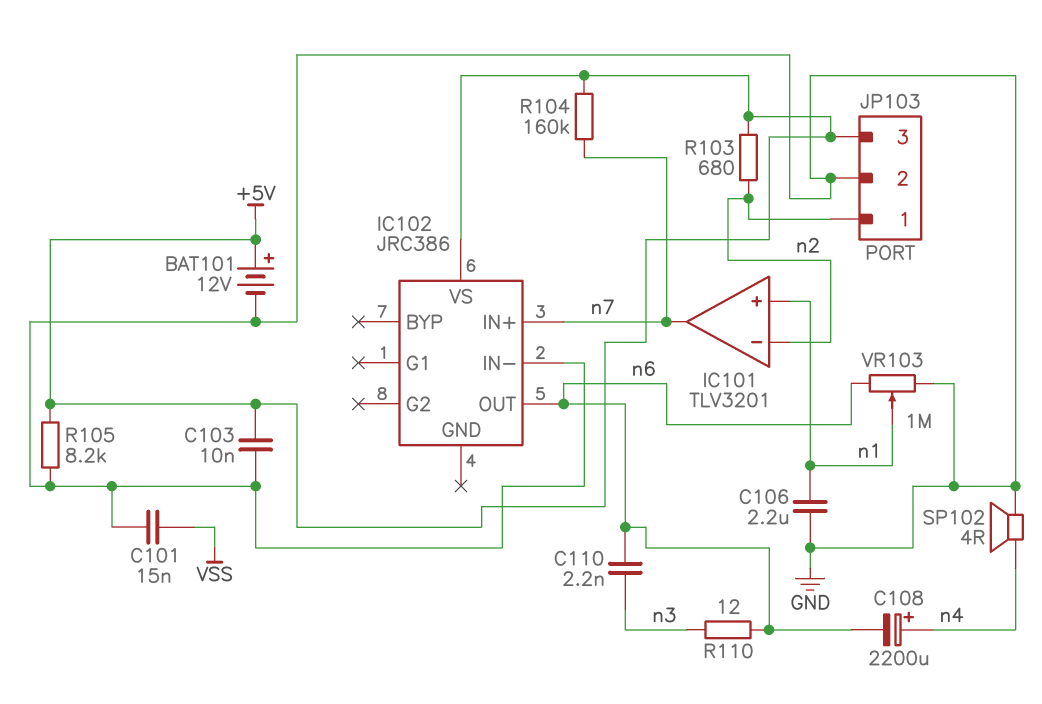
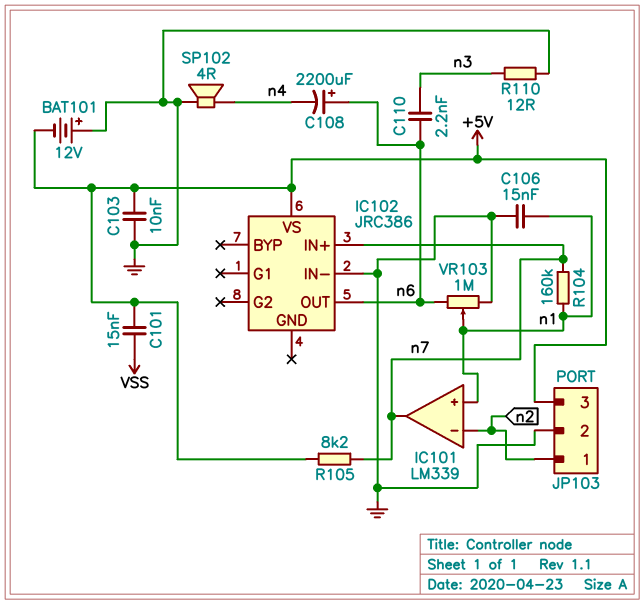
BAT101: 12V (plus +5V, minus GND) -> 12V (plus GND, minus +5V)
C101: 15nF (GND, VSS) -> 15nF (+5V, VSS)
C106: 2.2uF (GND, n1) -> 15nF (GND, n1)
C108: 2200uF (plus n4, minus n6) -> 2200uF (plus n6, minus n4)
IC101: TLV3201 -> LM339
R103: 680 (+5V, n2) -> none
R104: 160k (+5V, n7) -> 160k (n1, n7)
R105: 8.2k (+5V, GND) -> 8.2k (+5V, n7)
R110: 12 (n3, n6) -> 12 (GND, n3)

